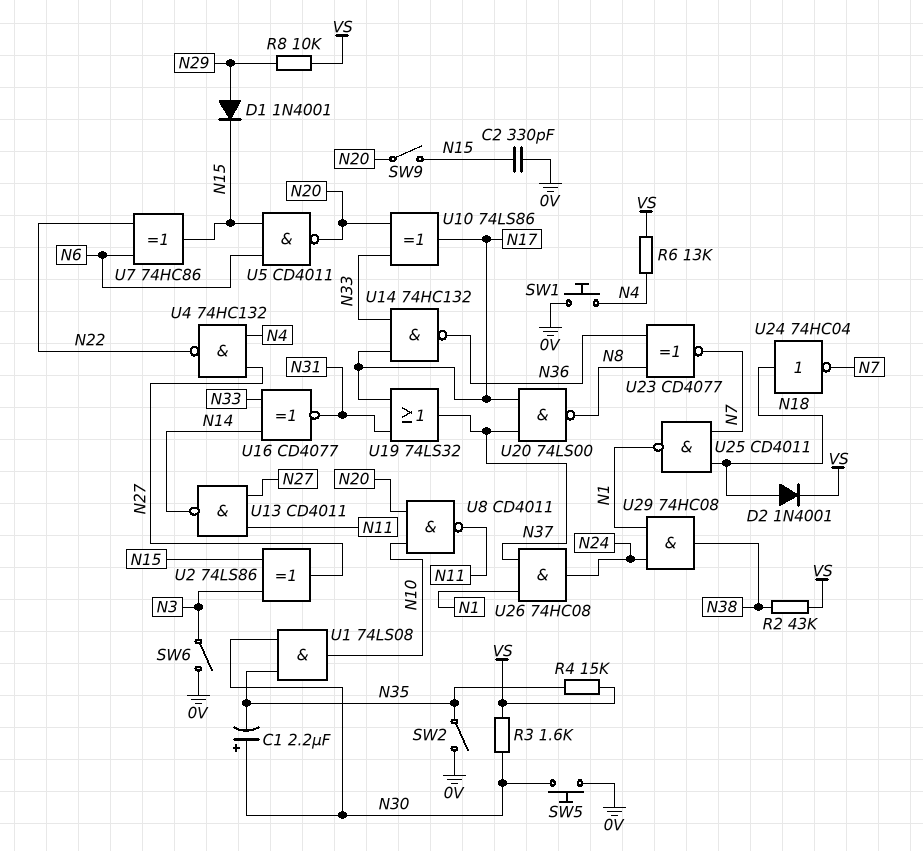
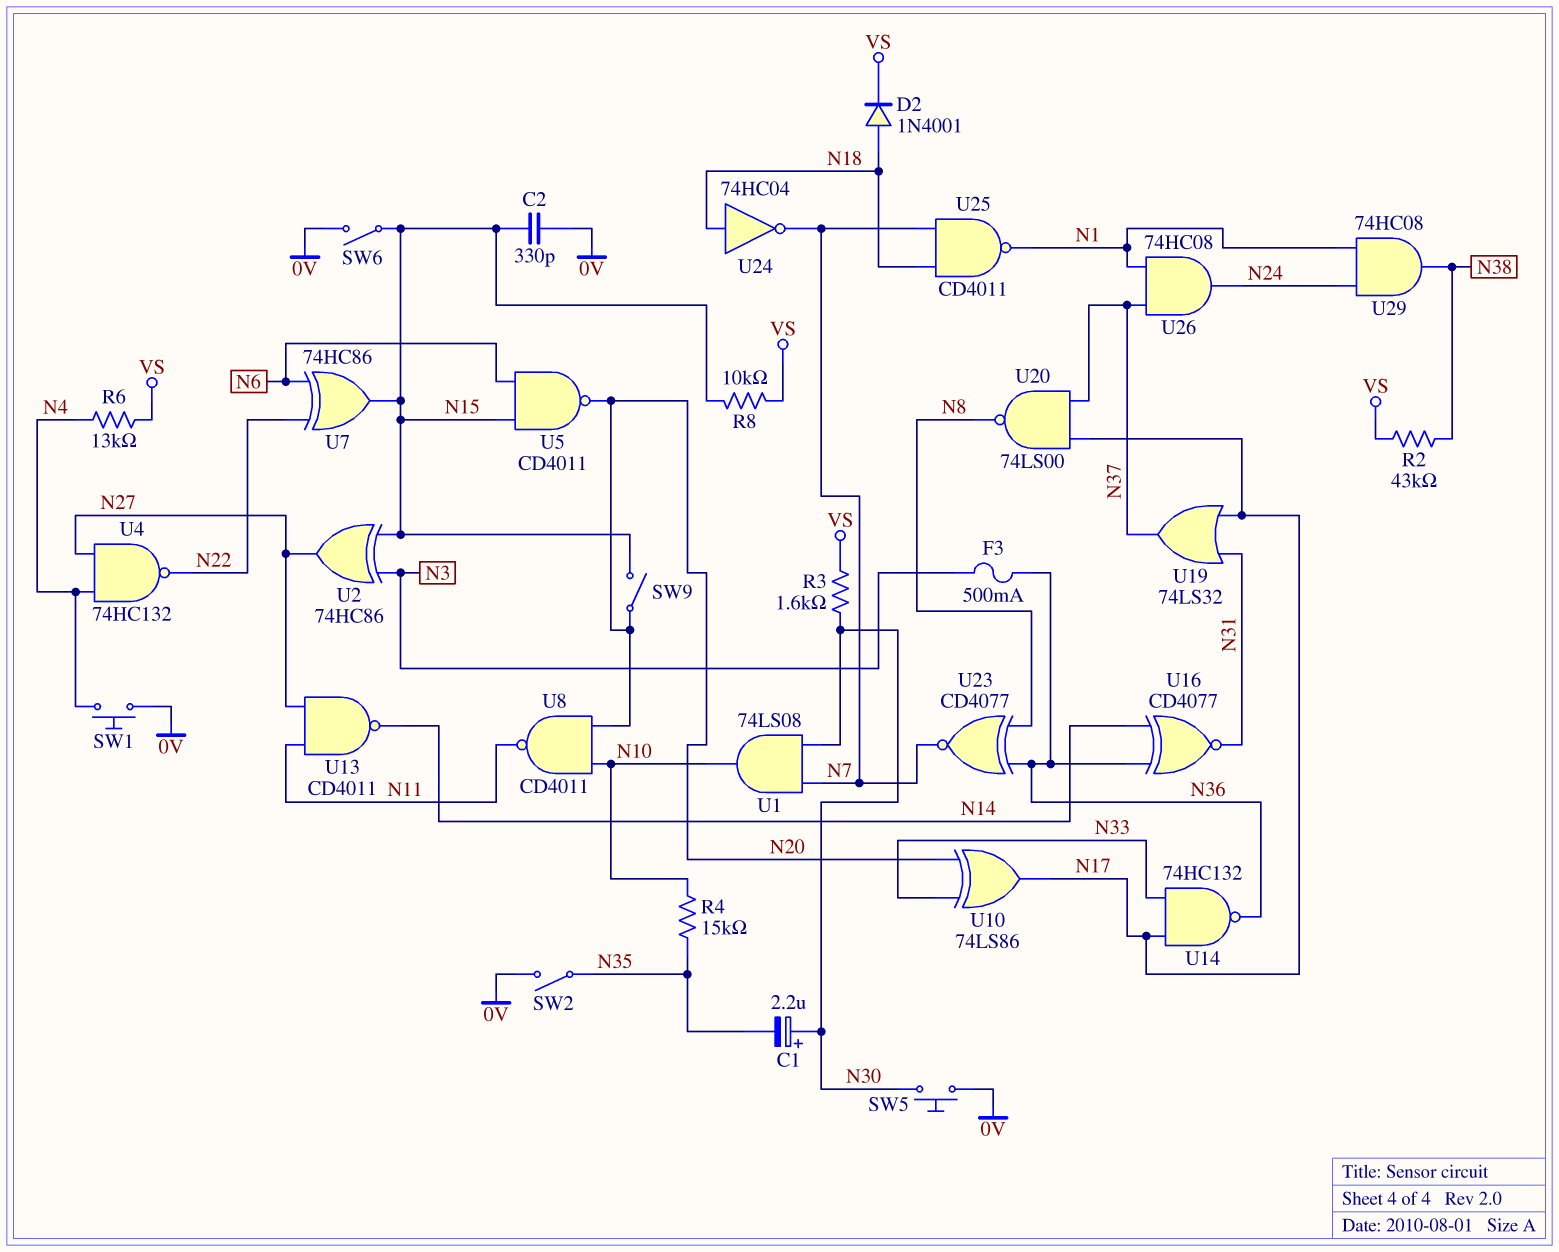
D1: diode 1N4001 (A N29, K N15) -> none
F3: none -> 500mA (N3, N36)
R4: 15k (N35, VS) -> 15k (N10, N35)
R8: 10k (N29, VS) -> 10k (N15, VS)
SW6: switch (0V, N3) -> switch (0V, N15)
U1: AND 74LS08 (in N30, in N35, out N10) -> AND 74LS08 (in N7, in N30, out N10)
U2: XOR 74LS86 (in N3, in N15, out N27) -> XOR 74HC86 (in N3, in N15, out N27)
U16: XNOR CD4077 (in N14, in N33, out N31) -> XNOR CD4077 (in N14, in N36, out N31)

